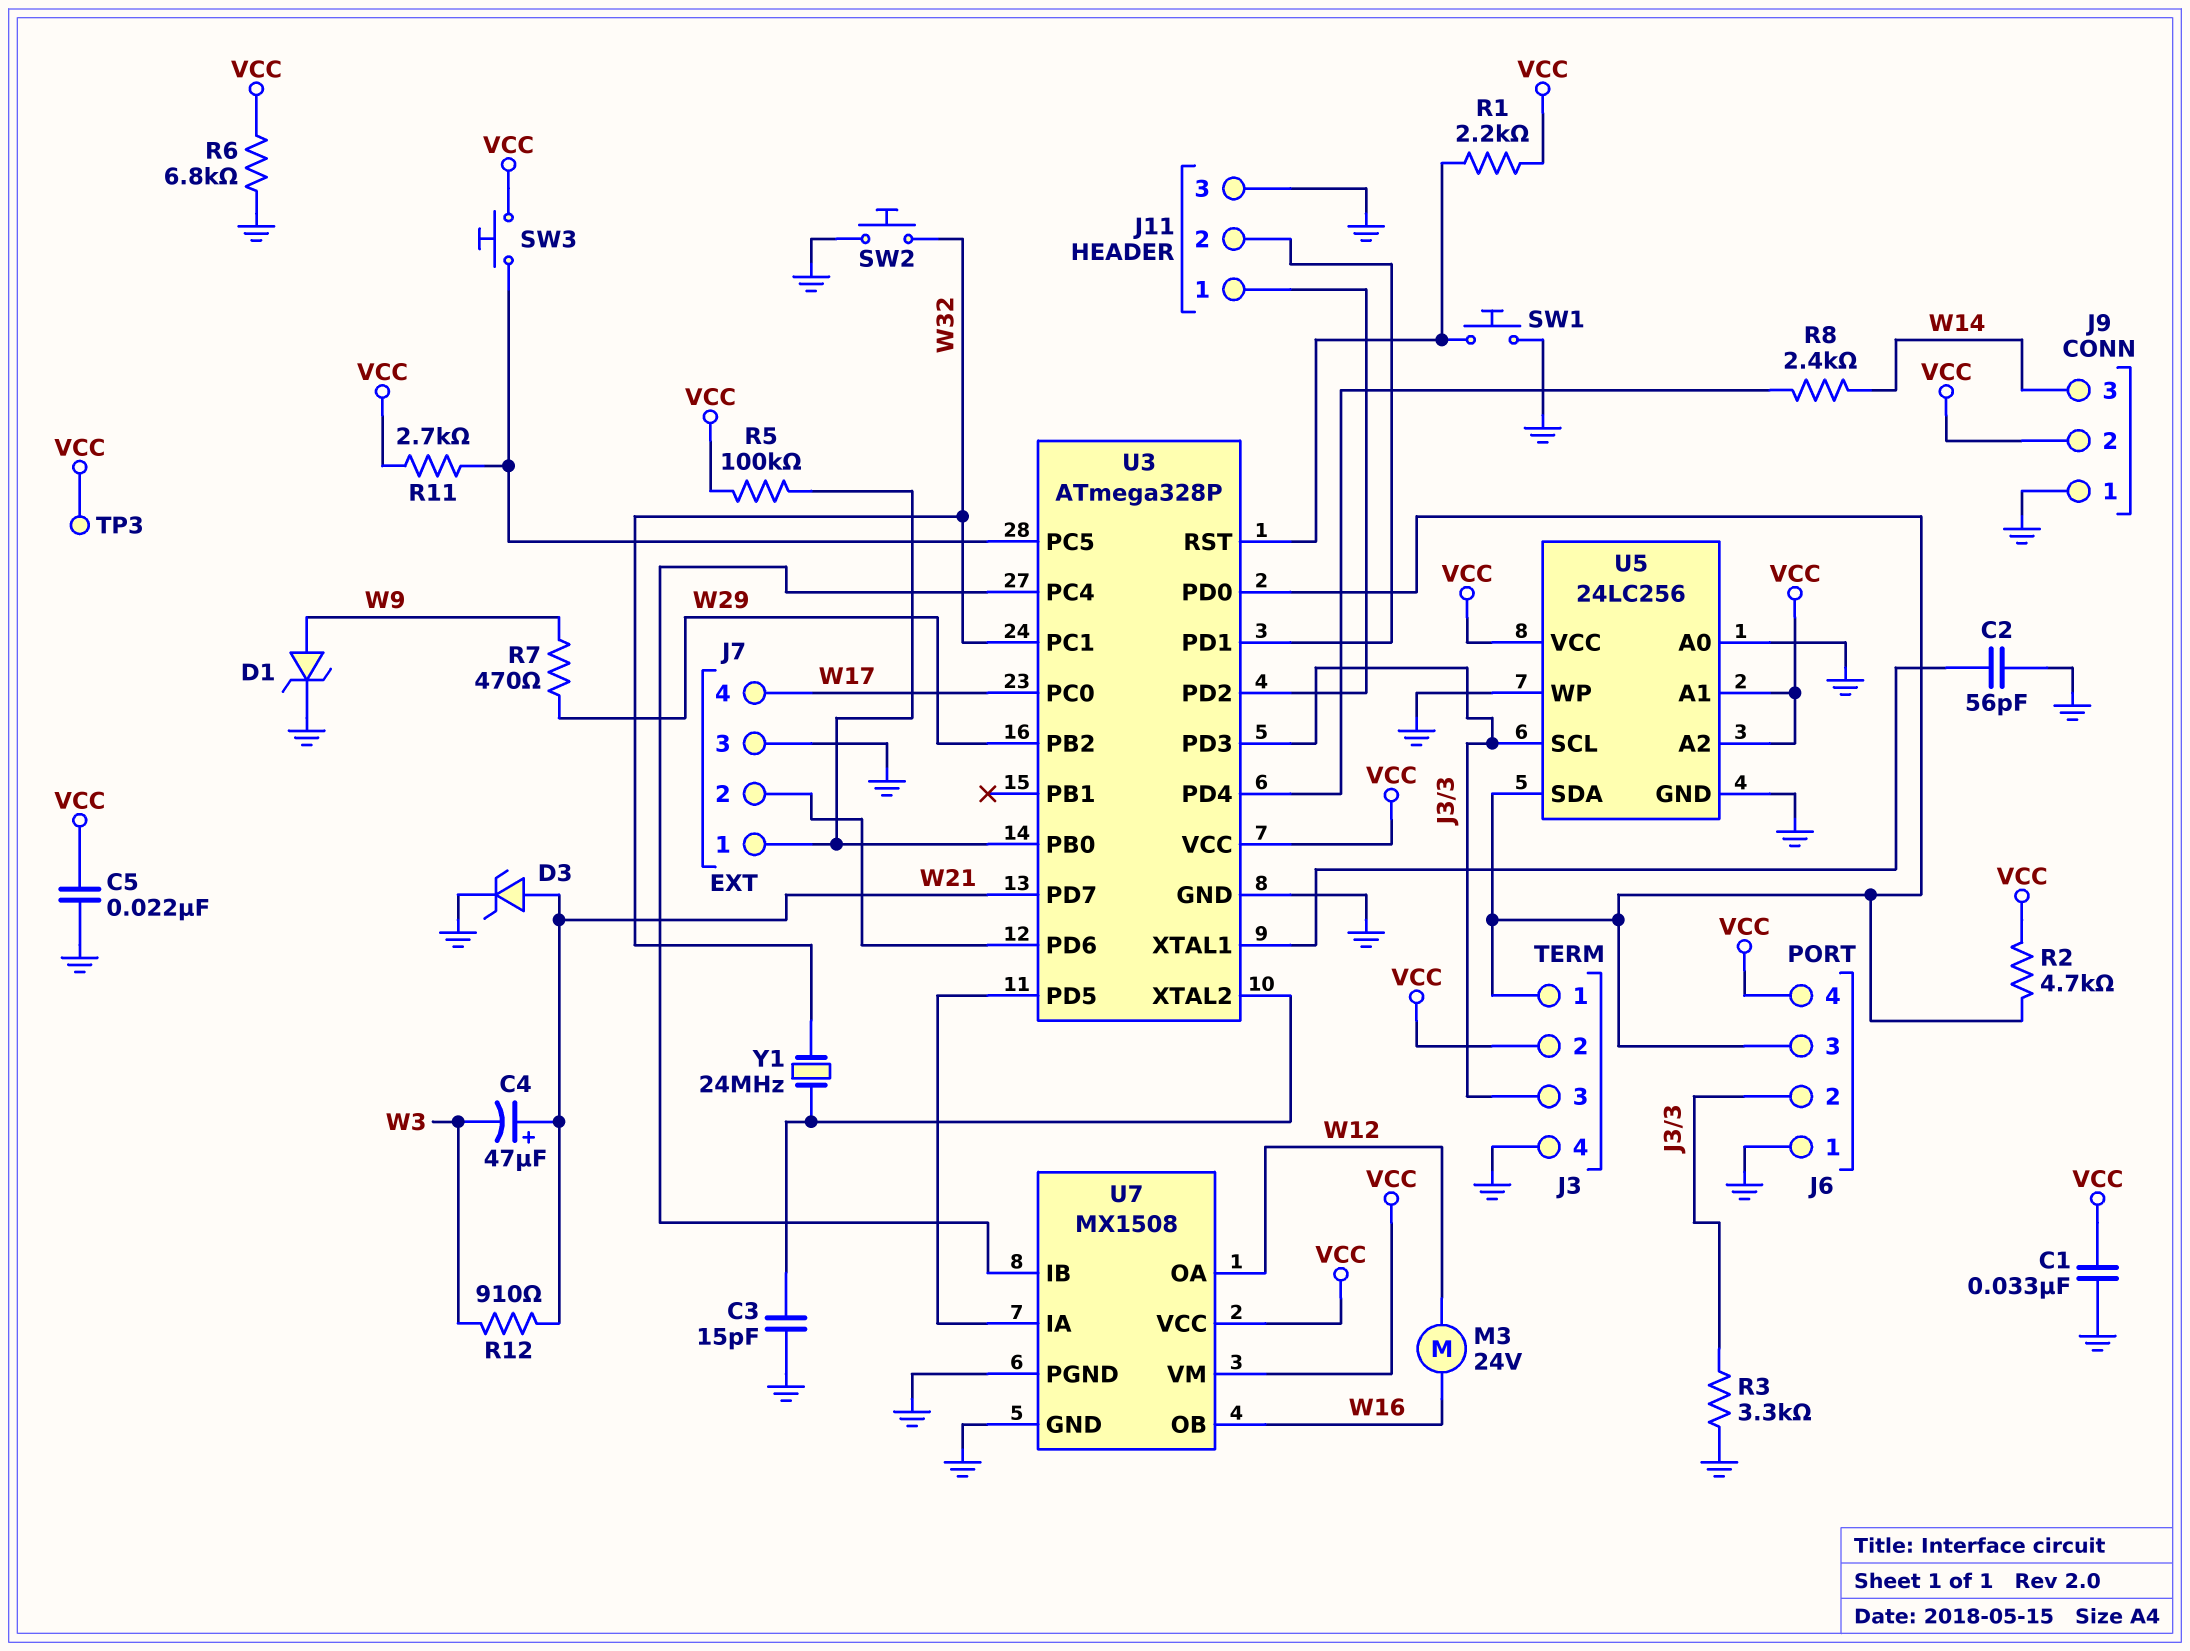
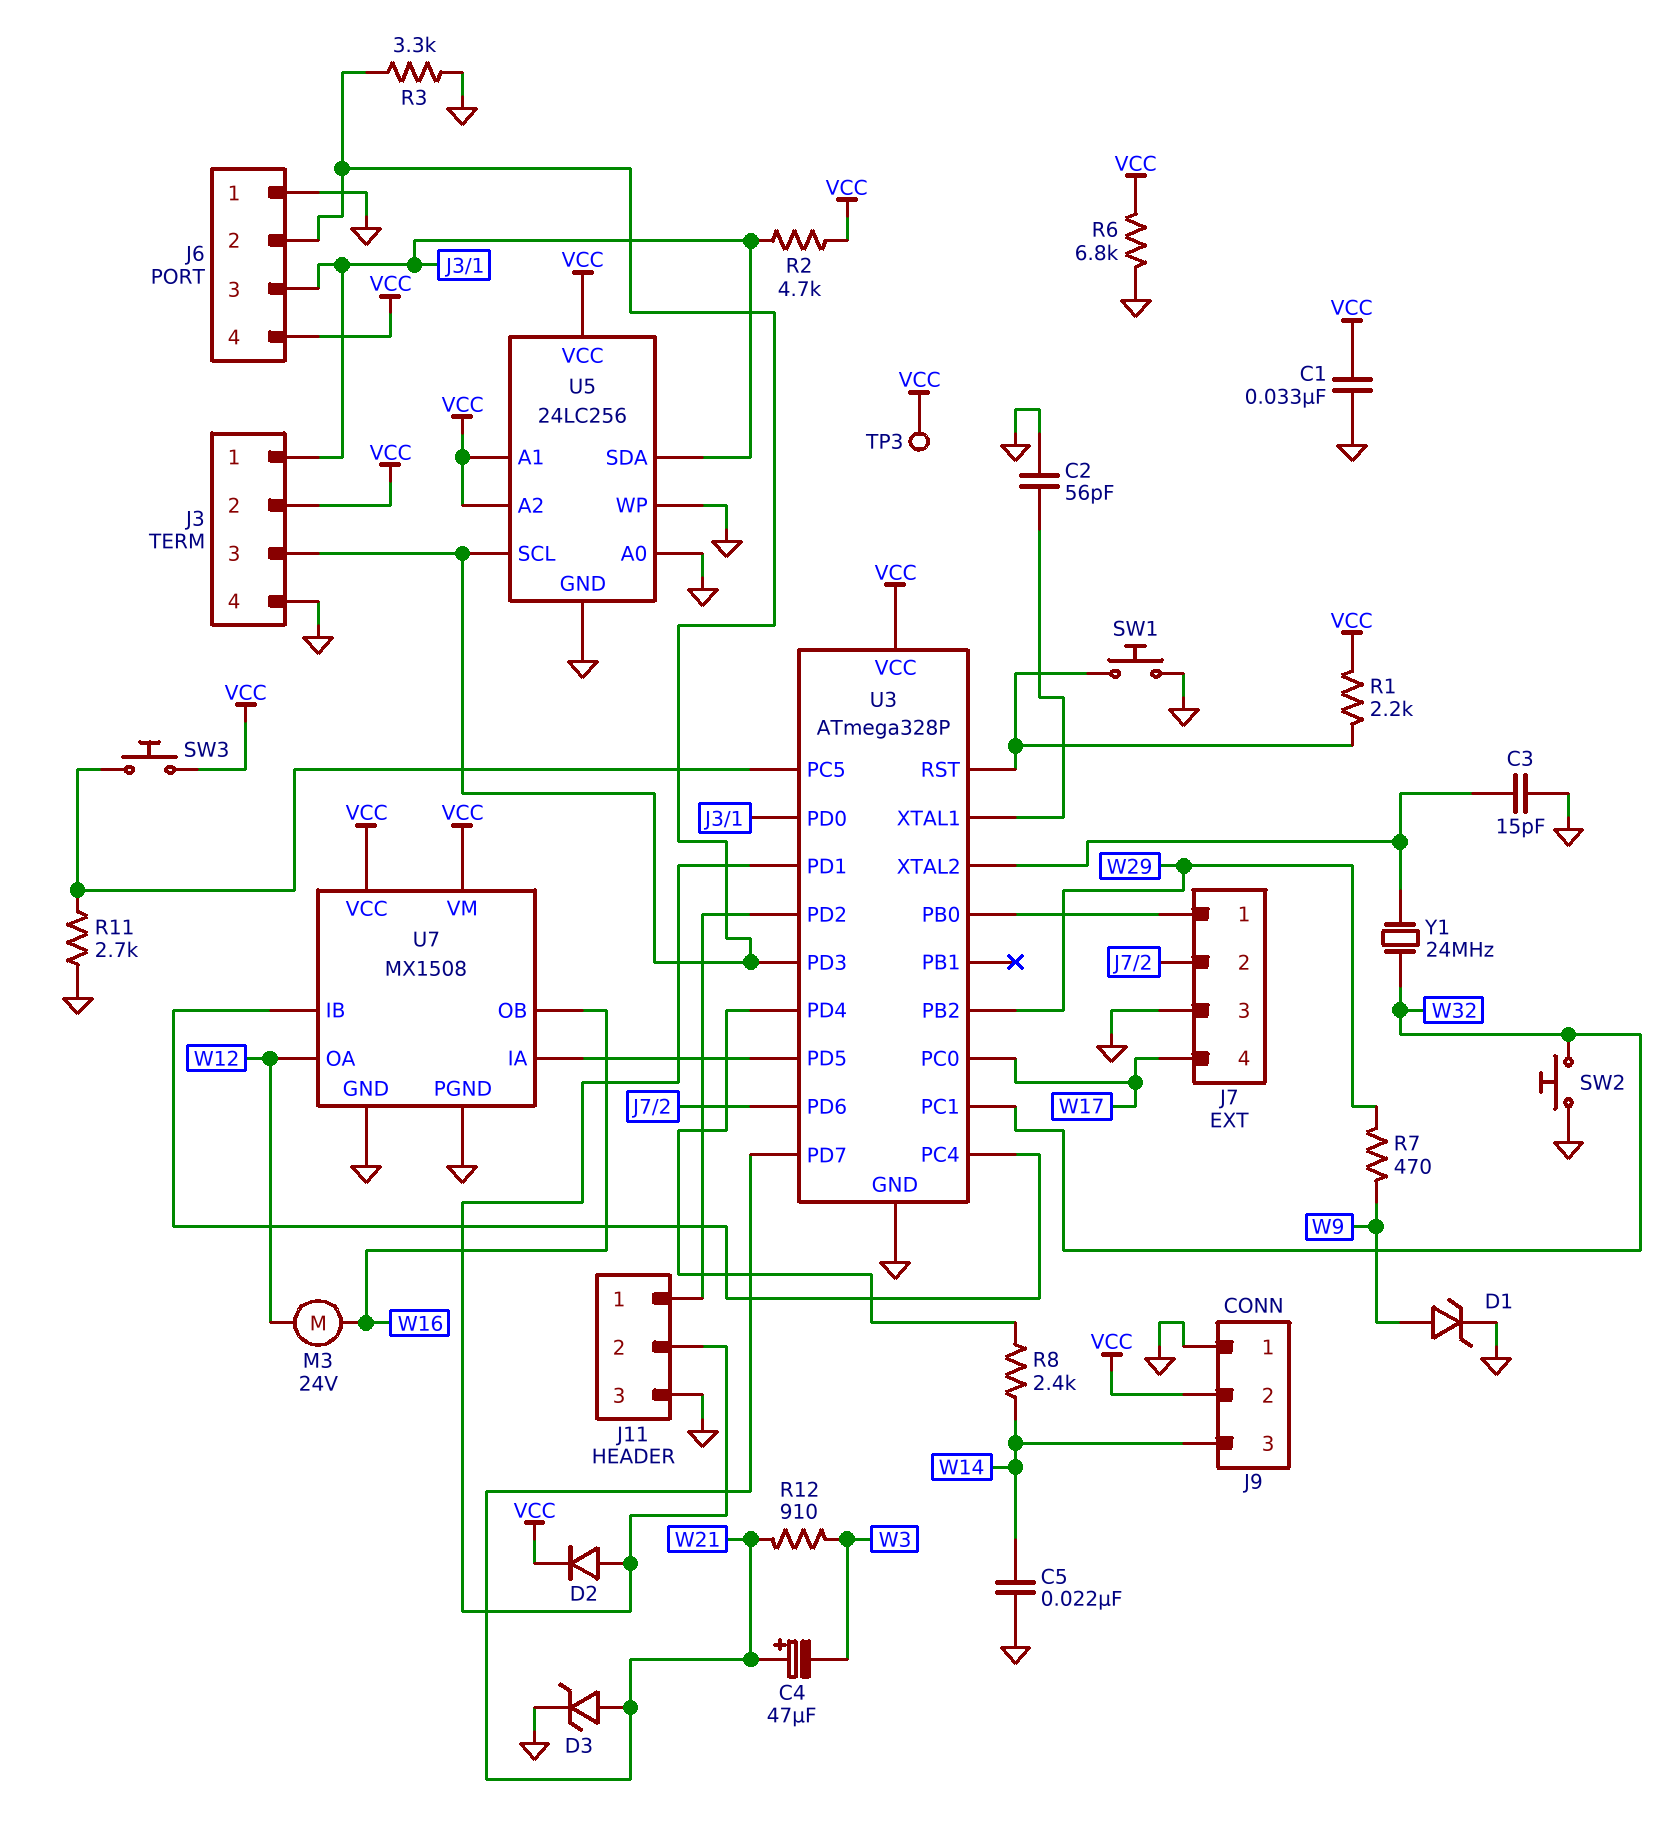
C5: 22nF (GND, VCC) -> 22nF (GND, W14)
D2: none -> diode (A J11/2, K VCC)
R5: 100k (J7/1, VCC) -> none
R11: 2.7k (U3/PC5, VCC) -> 2.7k (GND, U3/PC5)

